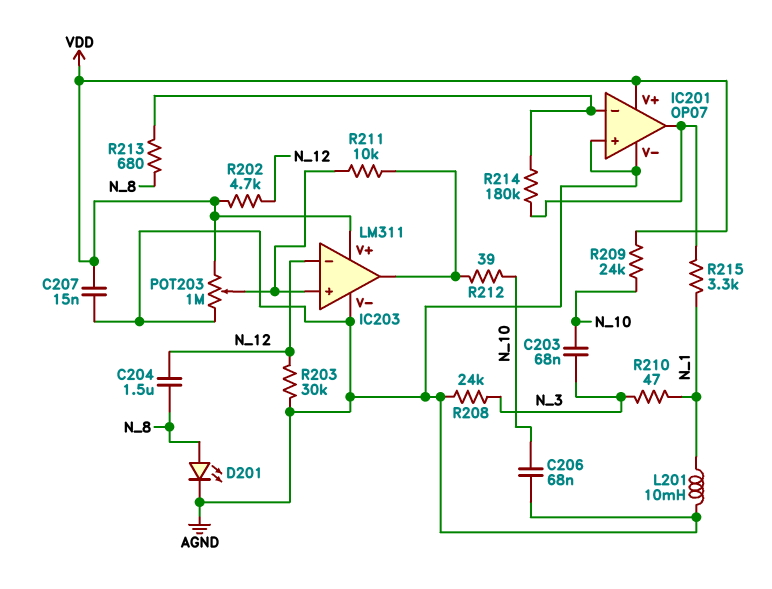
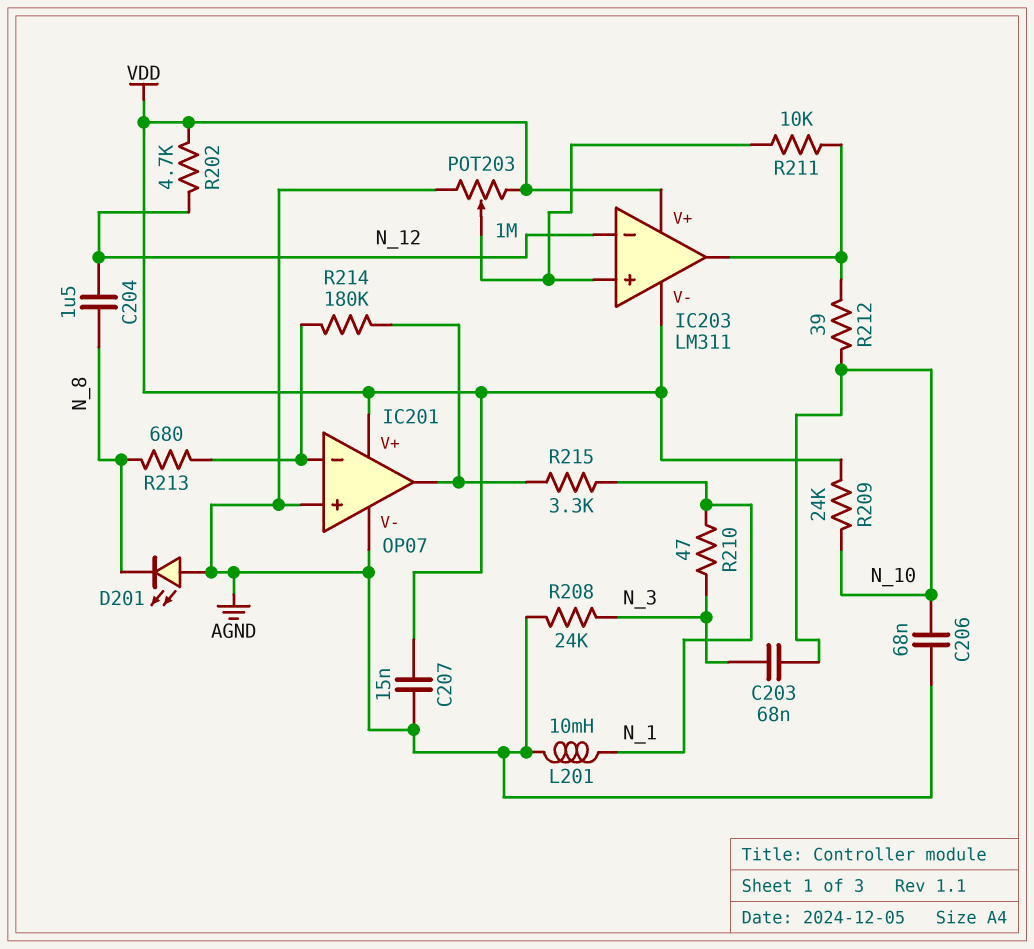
D201: LED (A N_8, K AGND) -> LED (A AGND, K N_8)
IC203 pin V-: AGND -> VDD
R203: 30k (AGND, N_12) -> none

